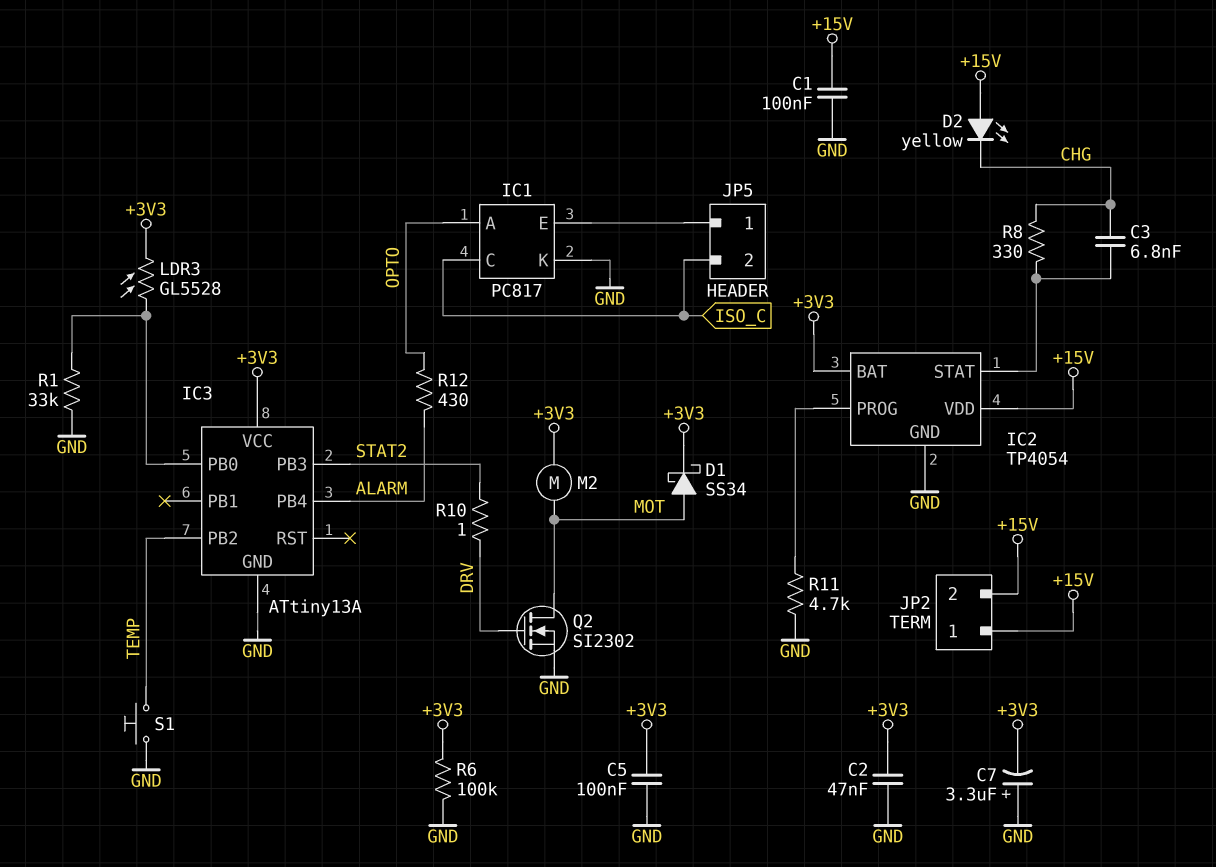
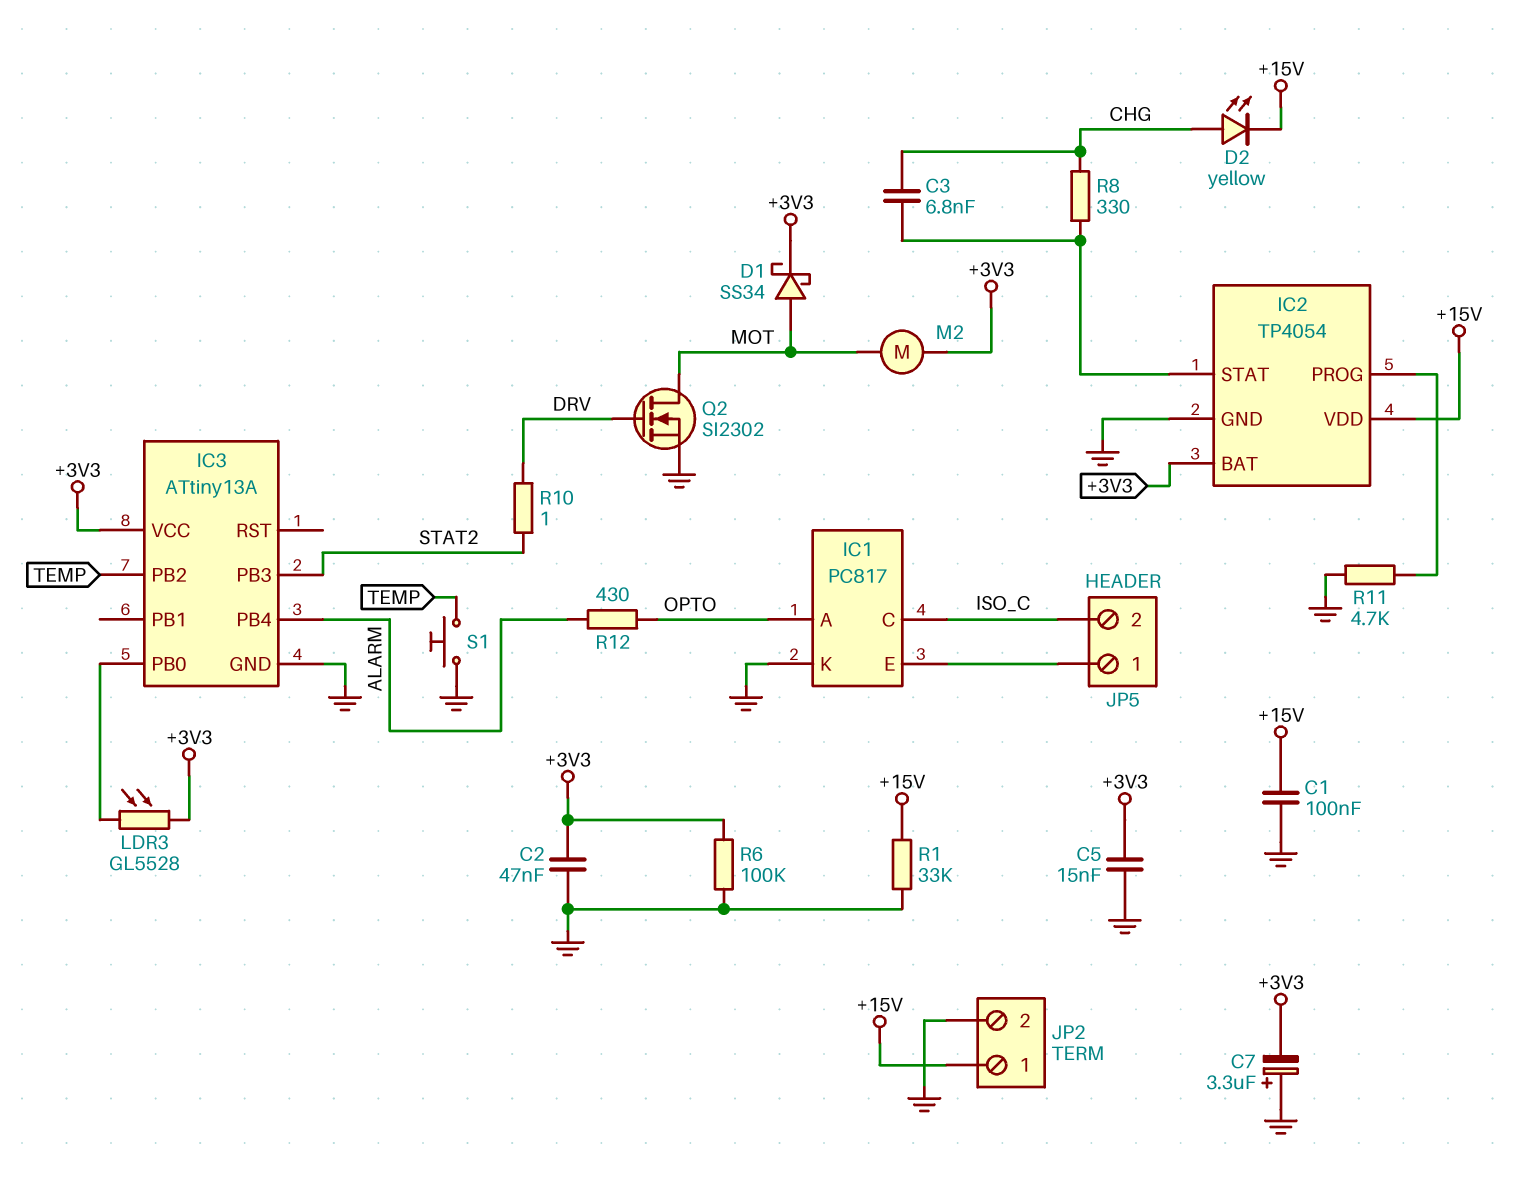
C5: 100nF (+3V3, GND) -> 15nF (+3V3, GND)
D2: LED yellow (A +15V, K CHG) -> LED yellow (A CHG, K +15V)
JP2 pin 2: +15V -> GND
R1: 33k (GND, IC3/PB0) -> 33k (+15V, GND)

